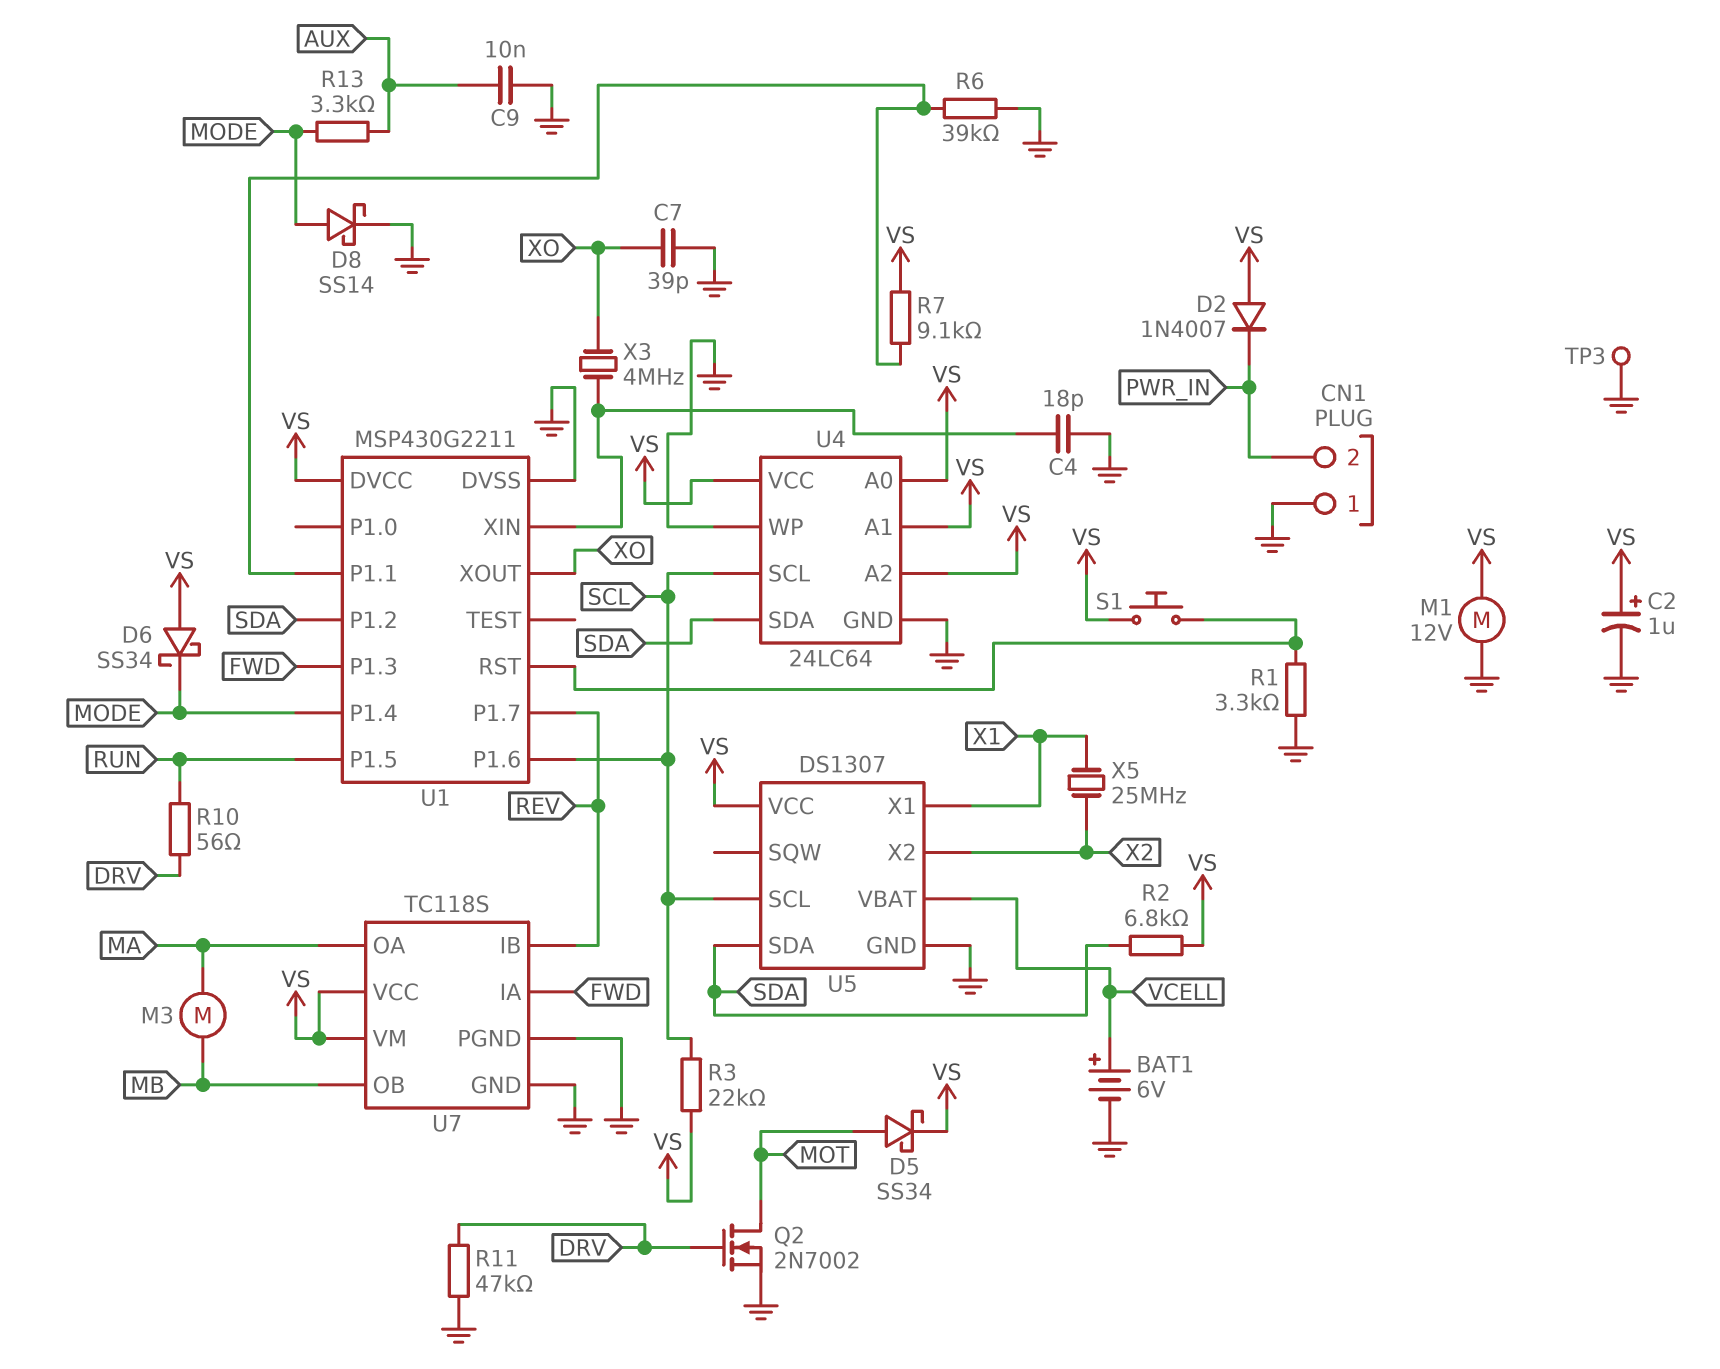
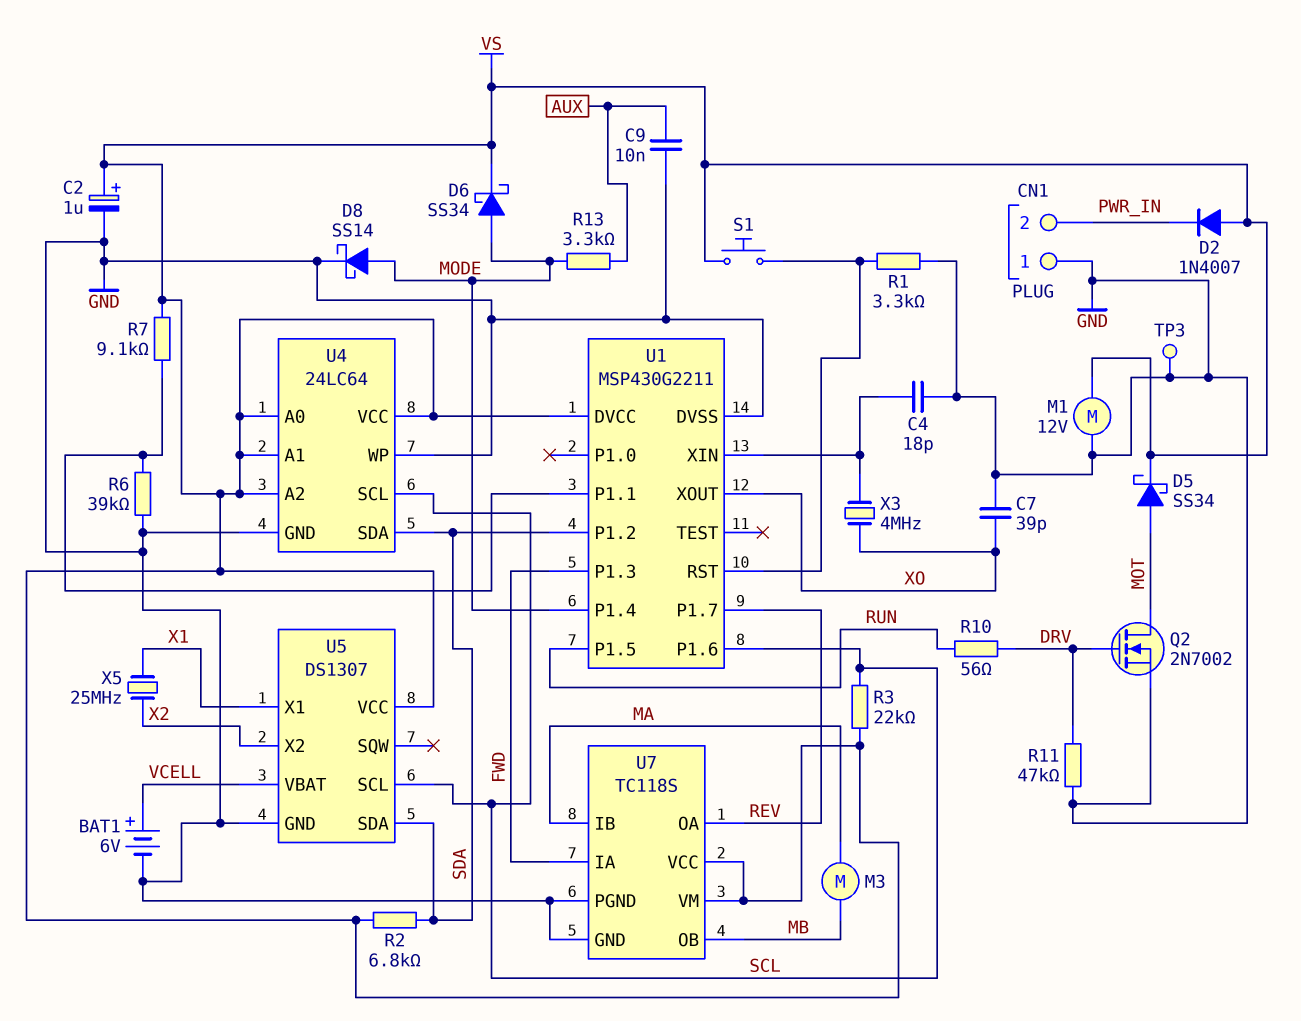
D6: schottky SS34 (A VS, K MODE) -> schottky SS34 (A MODE, K VS)
U7 pin IB: REV -> MA
U7 pin OA: MA -> REV

